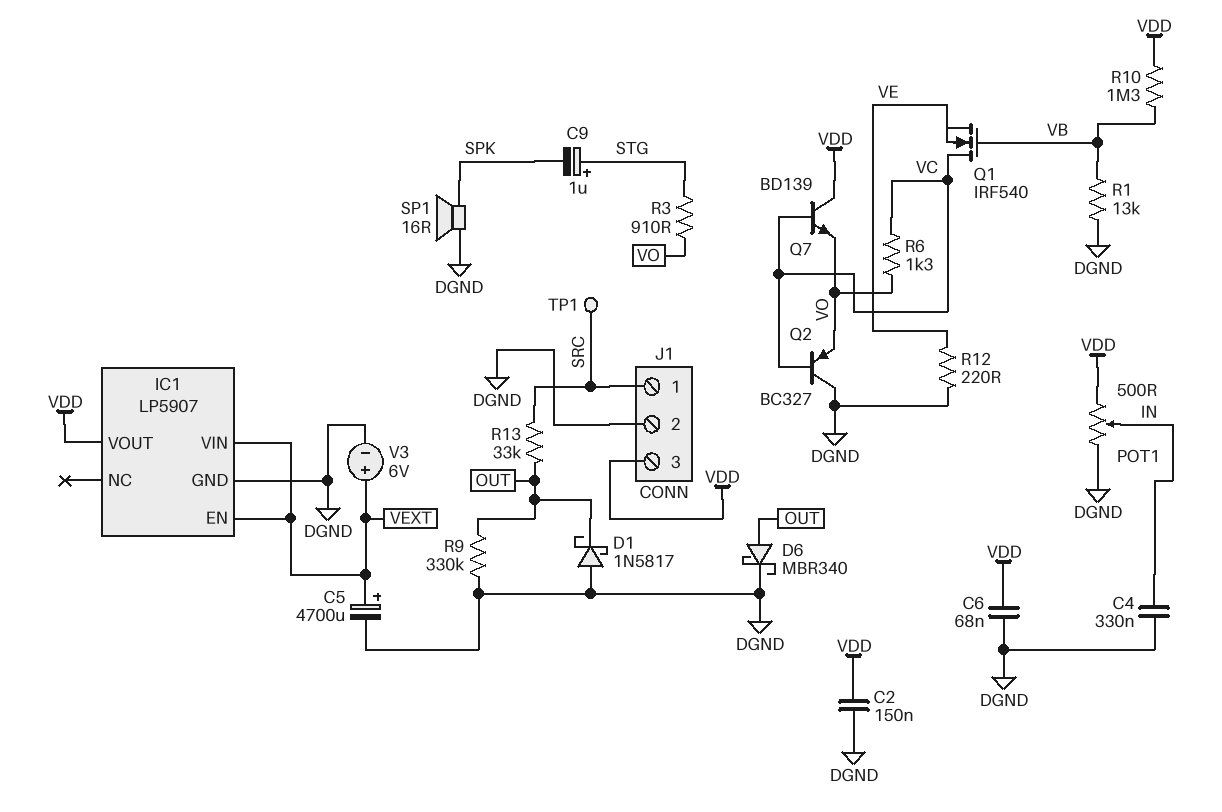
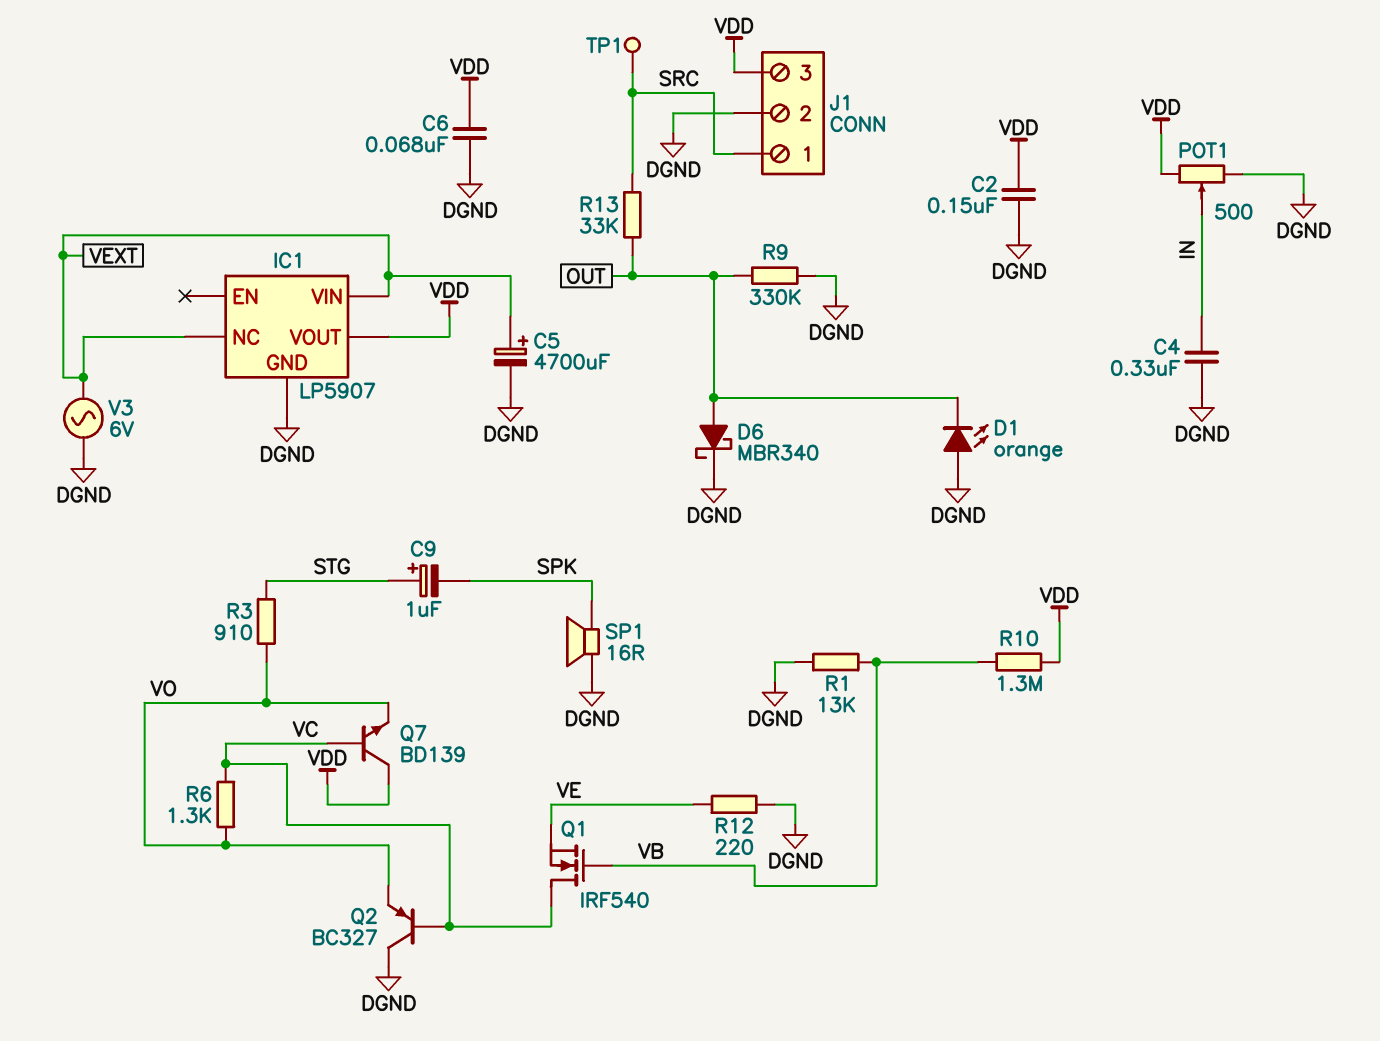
D1: schottky 1N5817 (A DGND, K OUT) -> LED orange (A DGND, K OUT)
IC1 pin EN: VEXT -> none
IC1 pin NC: none -> VEXT
V3: 6V (plus VEXT, minus DGND) -> AC 6V (DGND, VEXT)

